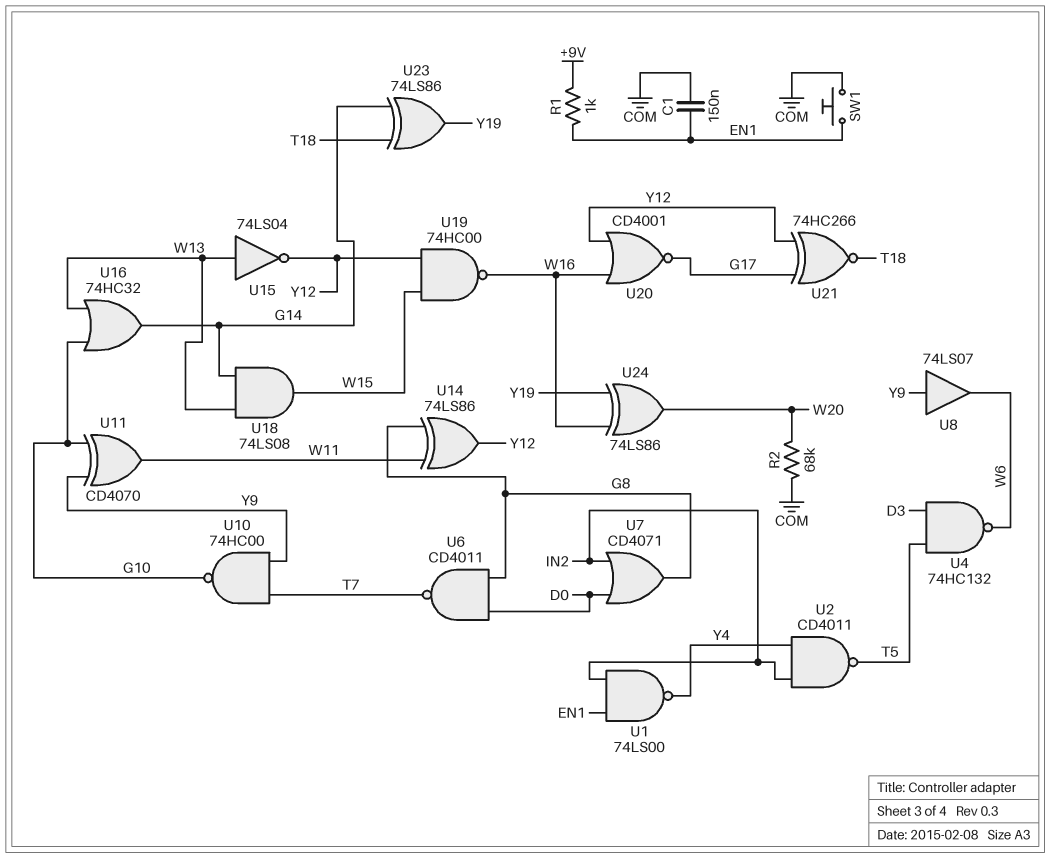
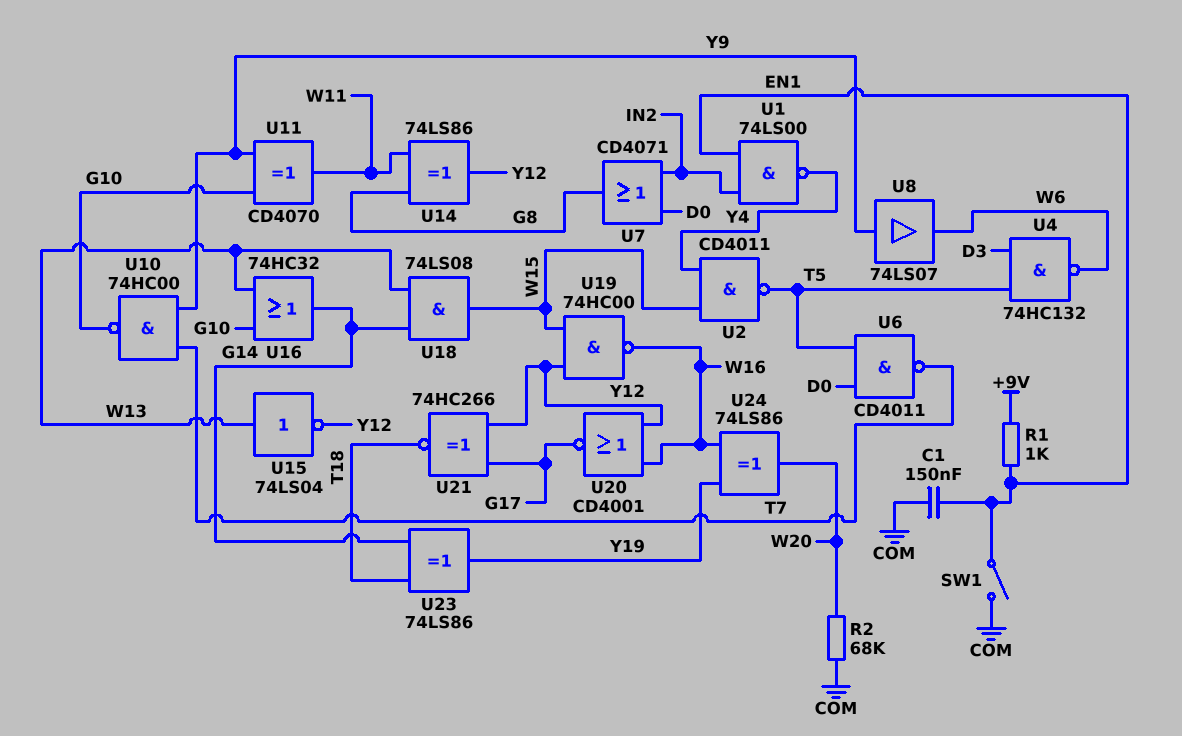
SW1: button (COM, EN1) -> switch (COM, EN1)
U2: NAND CD4011 (in IN2, in Y4, out T5) -> NAND CD4011 (in W15, in Y4, out T5)
U6: NAND CD4011 (in D0, in G8, out T7) -> NAND CD4011 (in D0, in T5, out T7)

